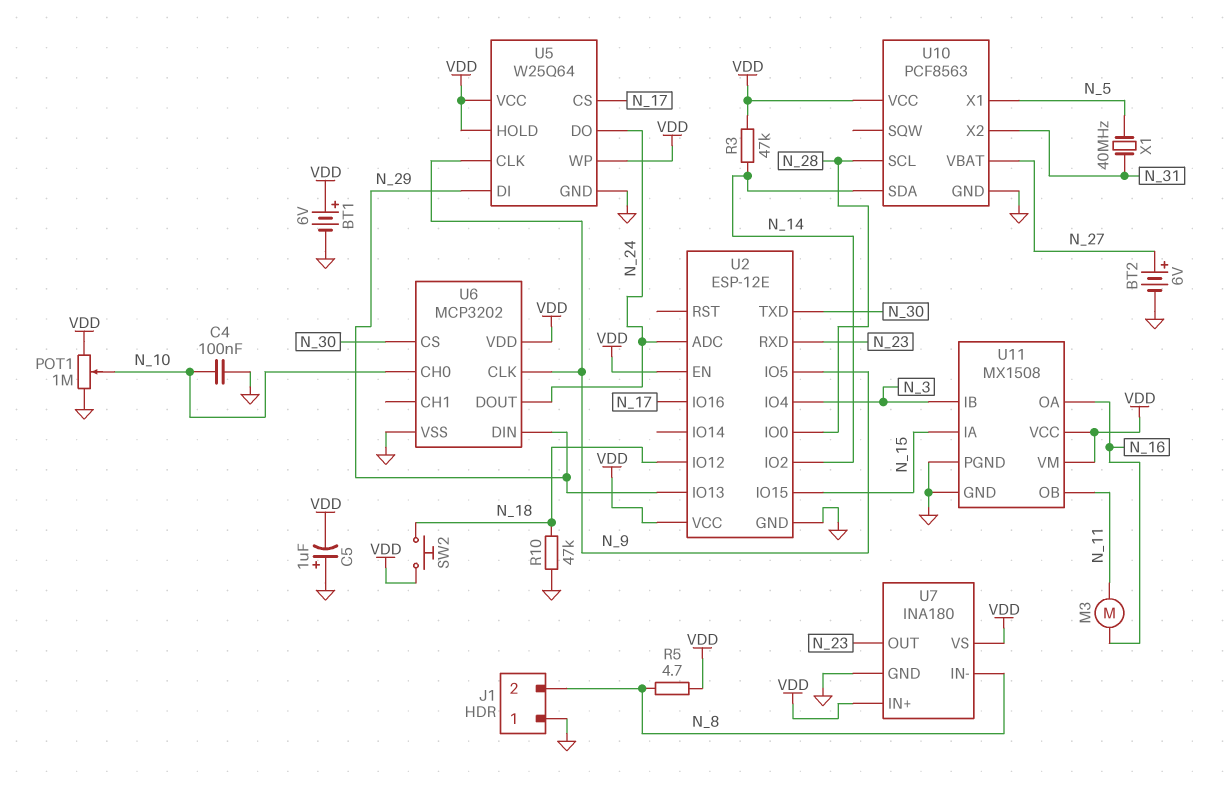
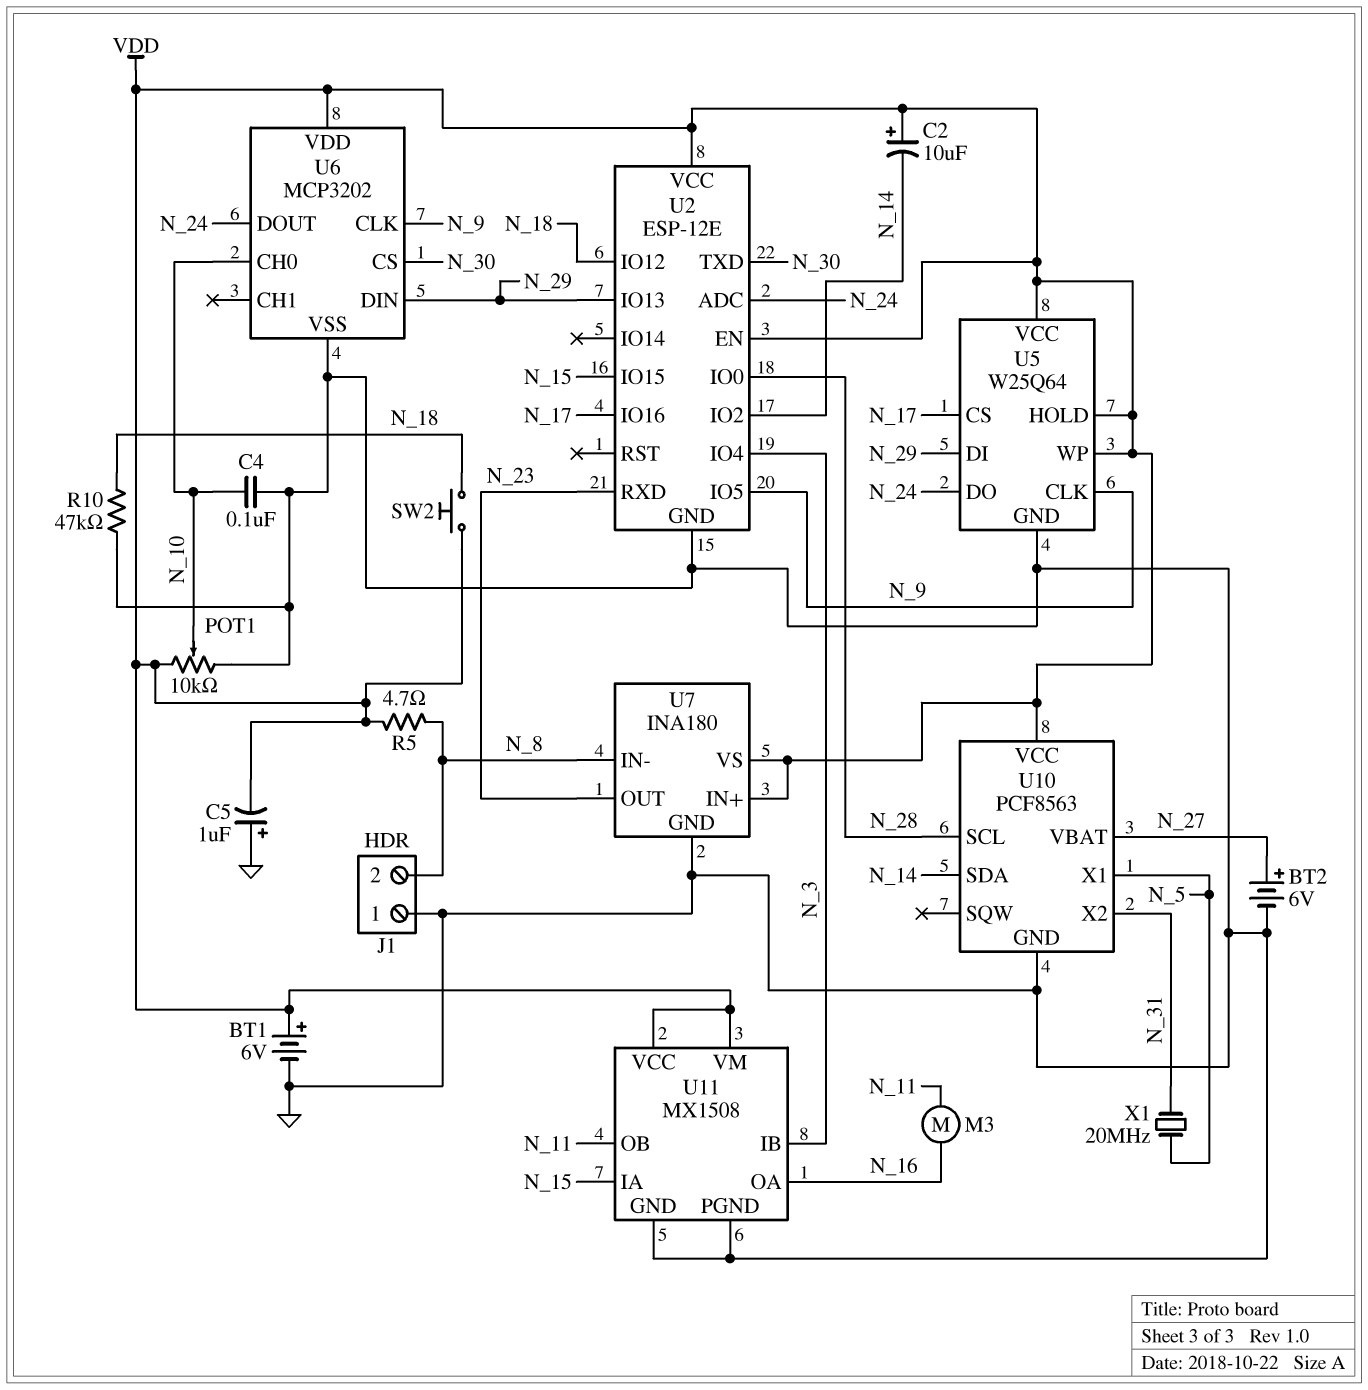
C2: none -> 10uF (plus VDD, minus N_14)
POT1: 1M (GND, VDD, wiper N_10) -> 10k (GND, VDD, wiper N_10)
R3: 47k (N_14, VDD) -> none
X1: 40MHz (N_5, N_31) -> 20MHz (N_5, N_31)

